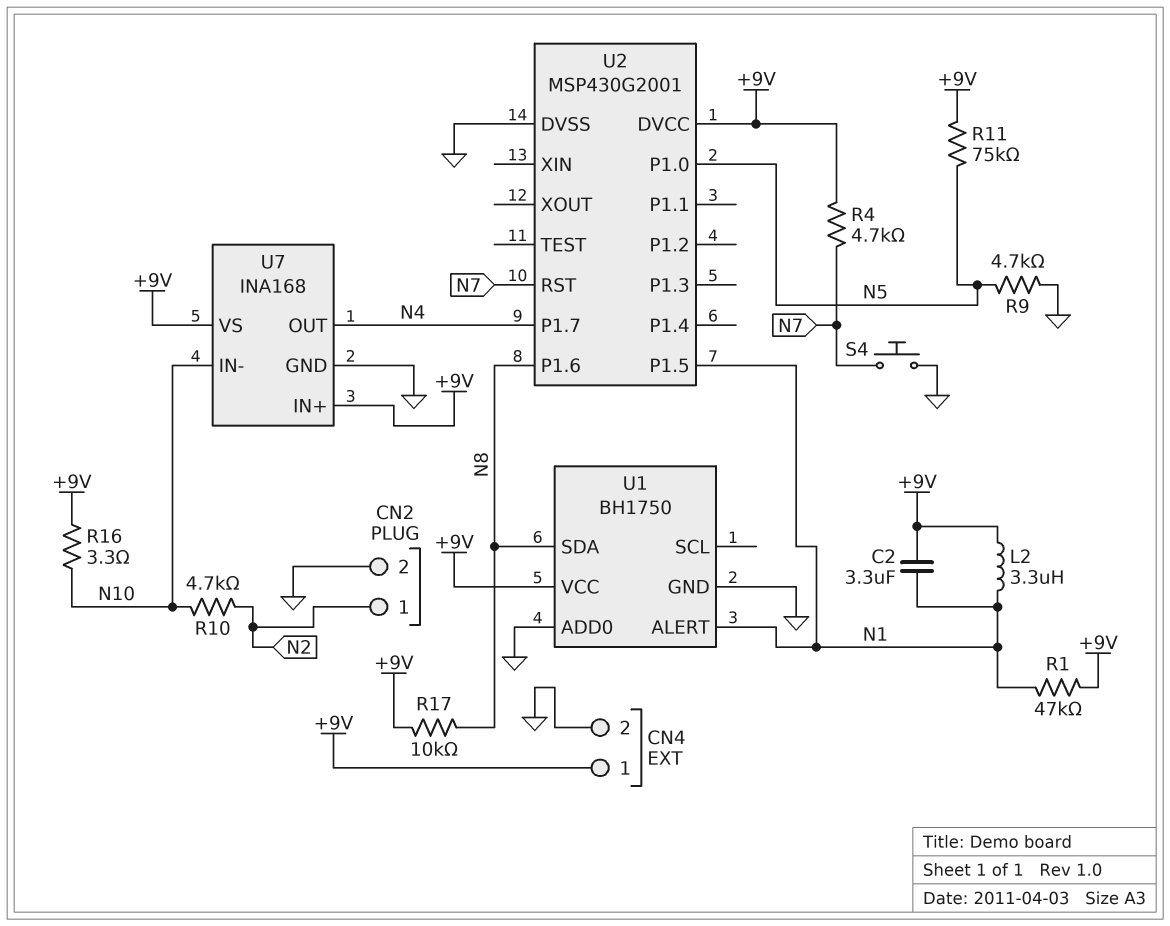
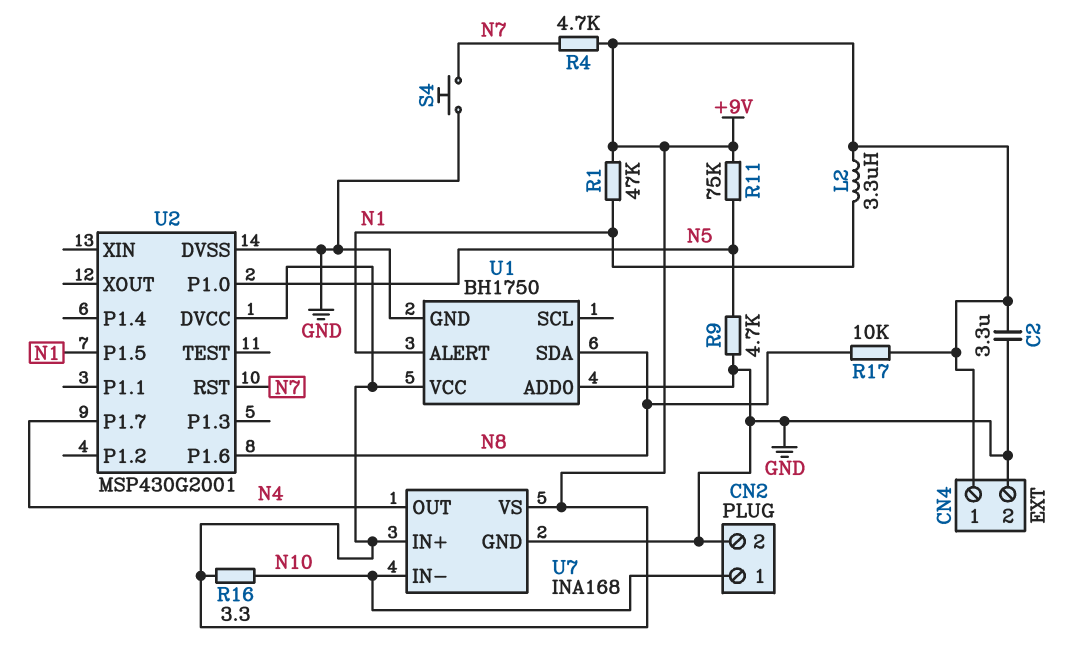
C2: 3.3uF (+9V, N1) -> 3.3uF (+9V, GND)
CN2 pin 1: N2 -> N10
R10: 4.7k (N2, N10) -> none

